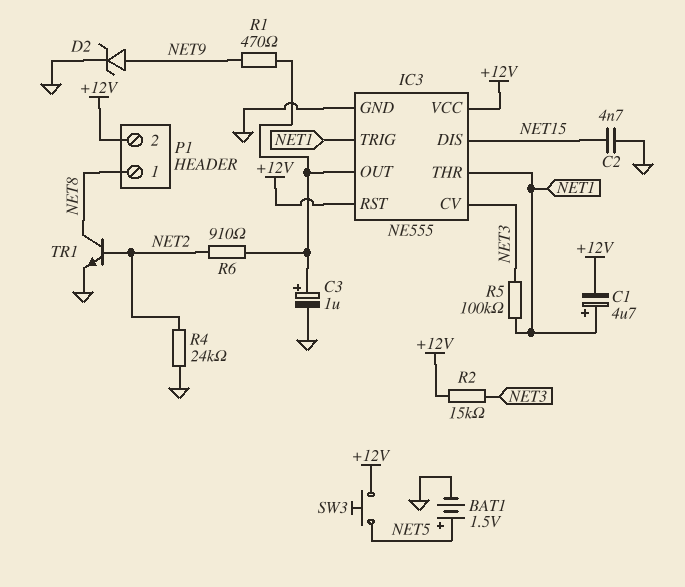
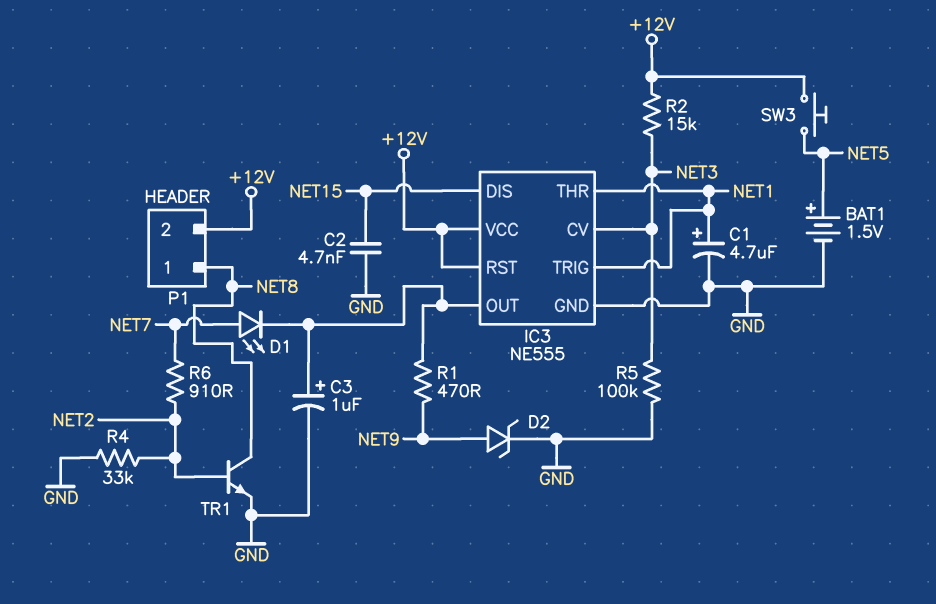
C1: 4.7uF (plus NET1, minus +12V) -> 4.7uF (plus NET1, minus GND)
D1: none -> LED (A NET7, K IC3/OUT)
R4: 24k (GND, NET2) -> 33k (GND, NET2)
R5: 100k (NET1, NET3) -> 100k (GND, NET3)
R6: 910 (IC3/OUT, NET2) -> 910 (NET2, NET7)

